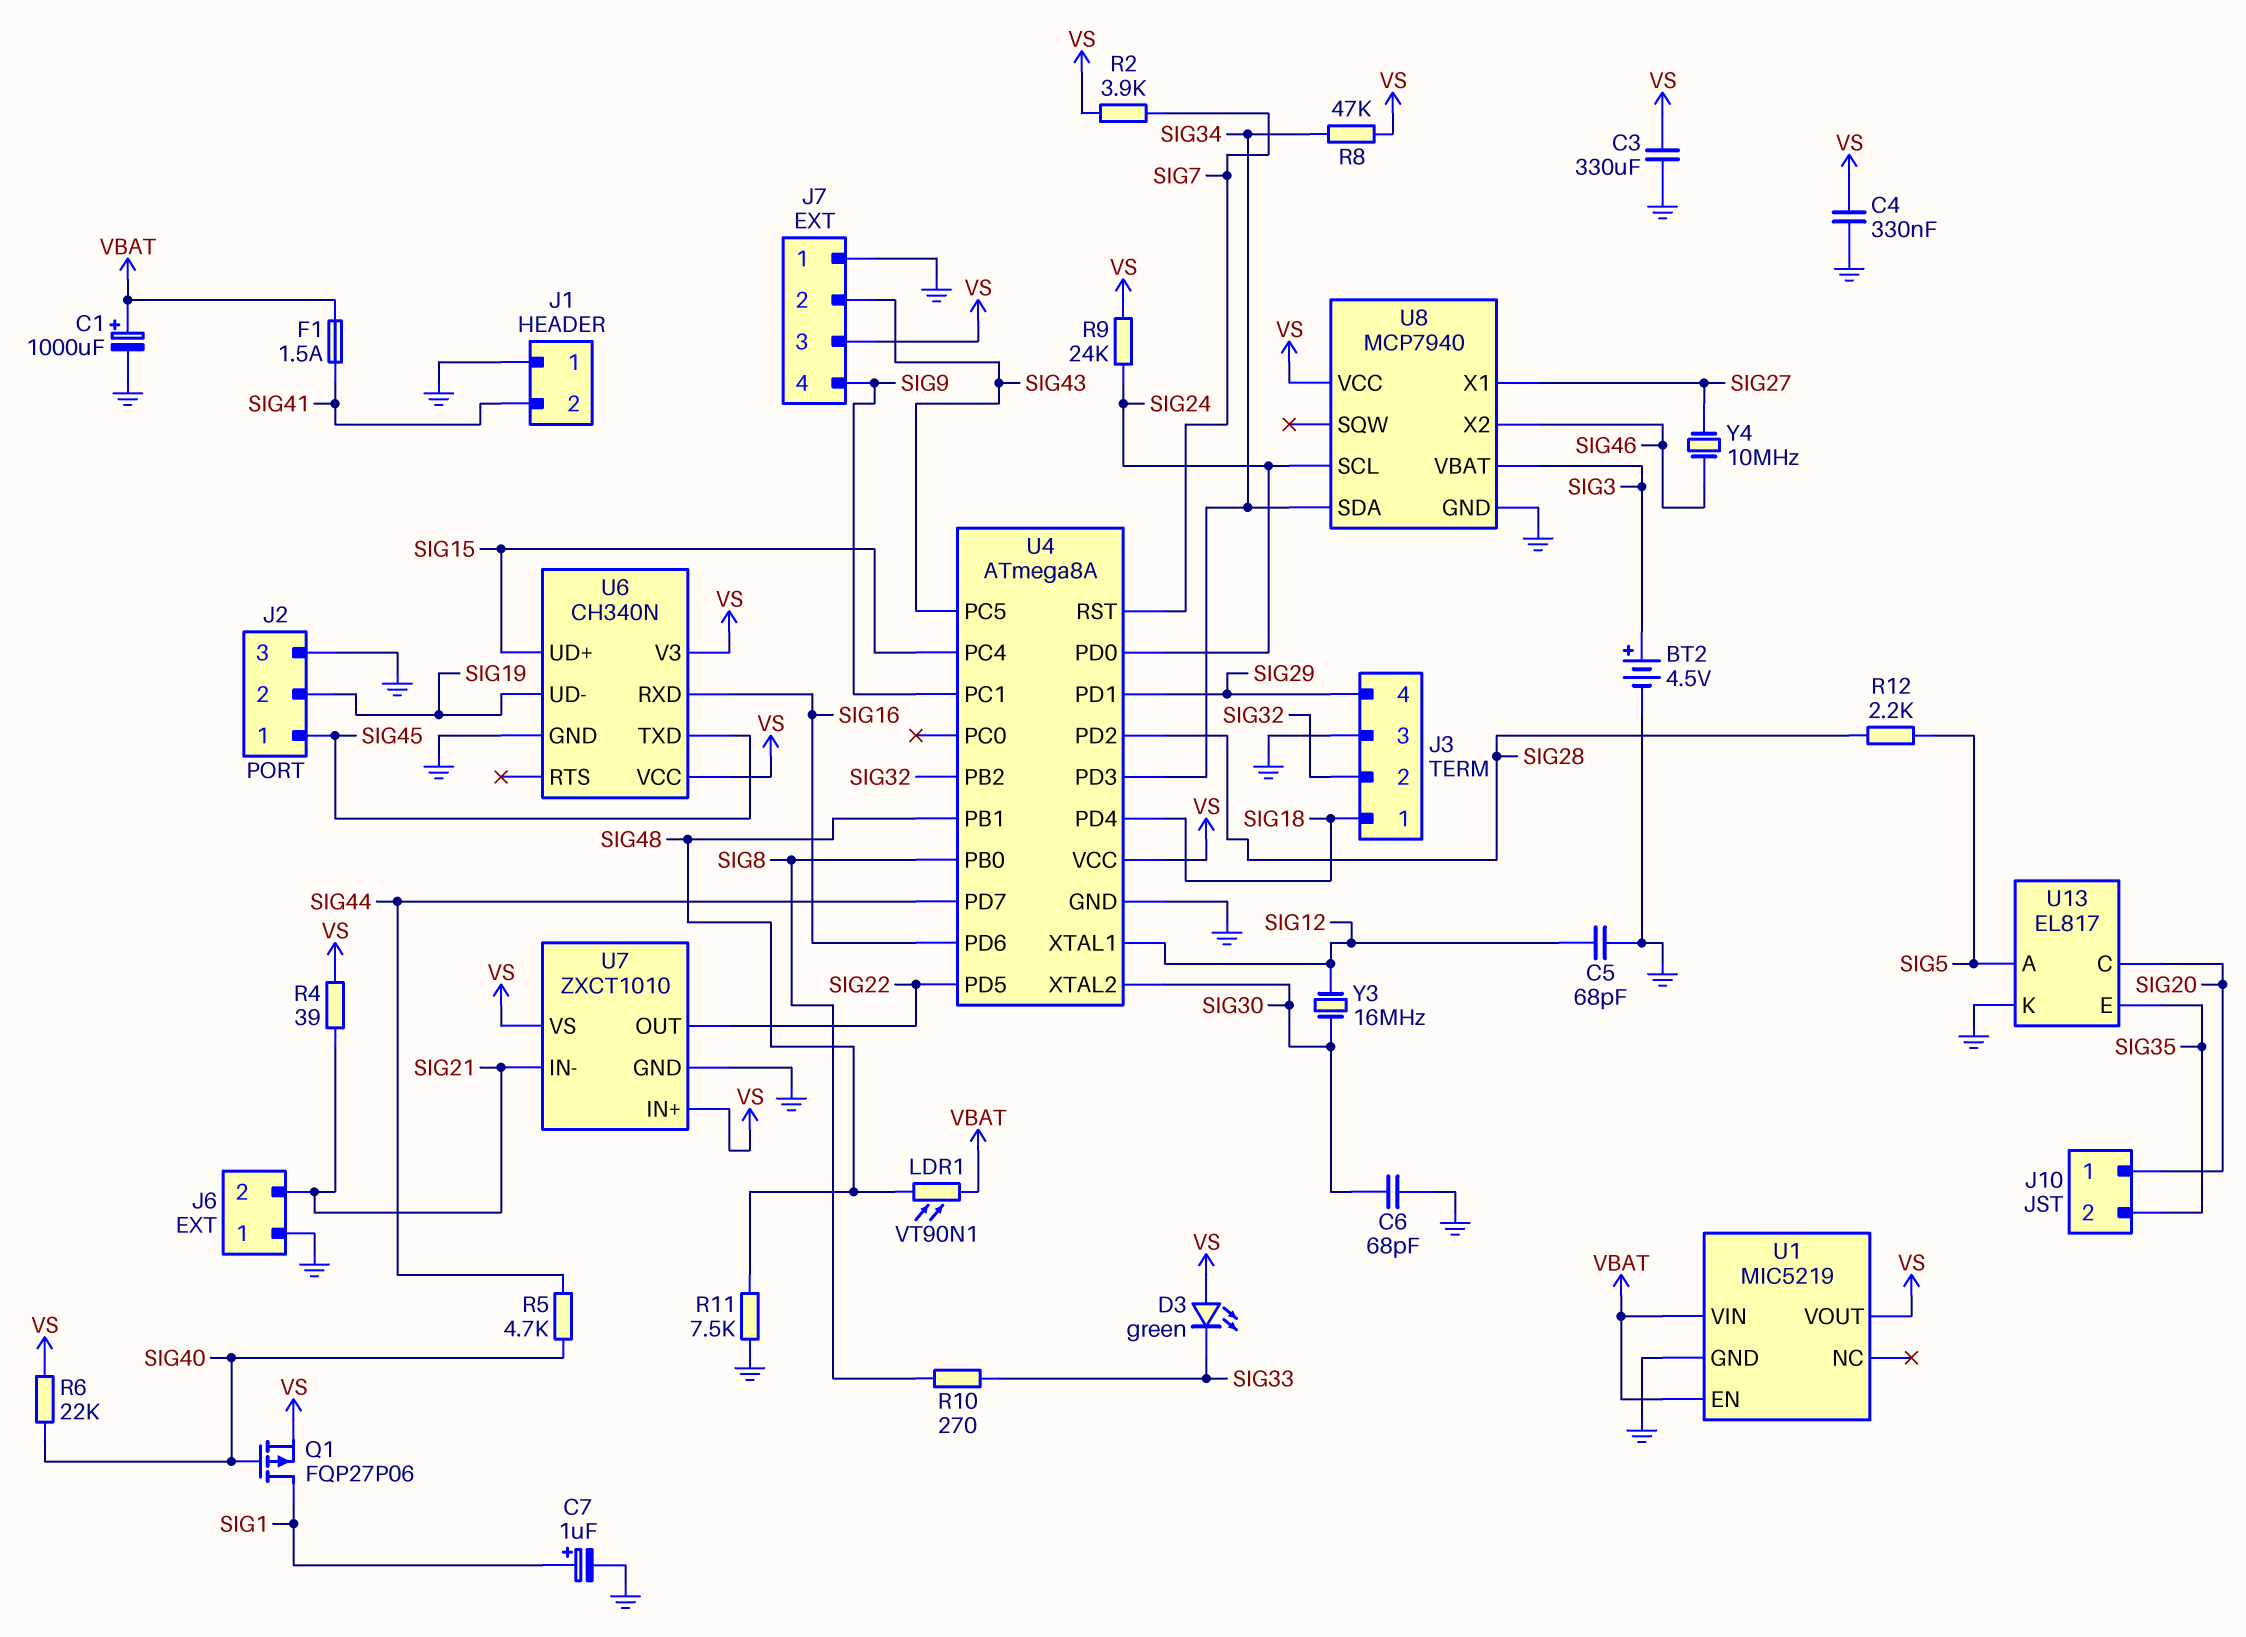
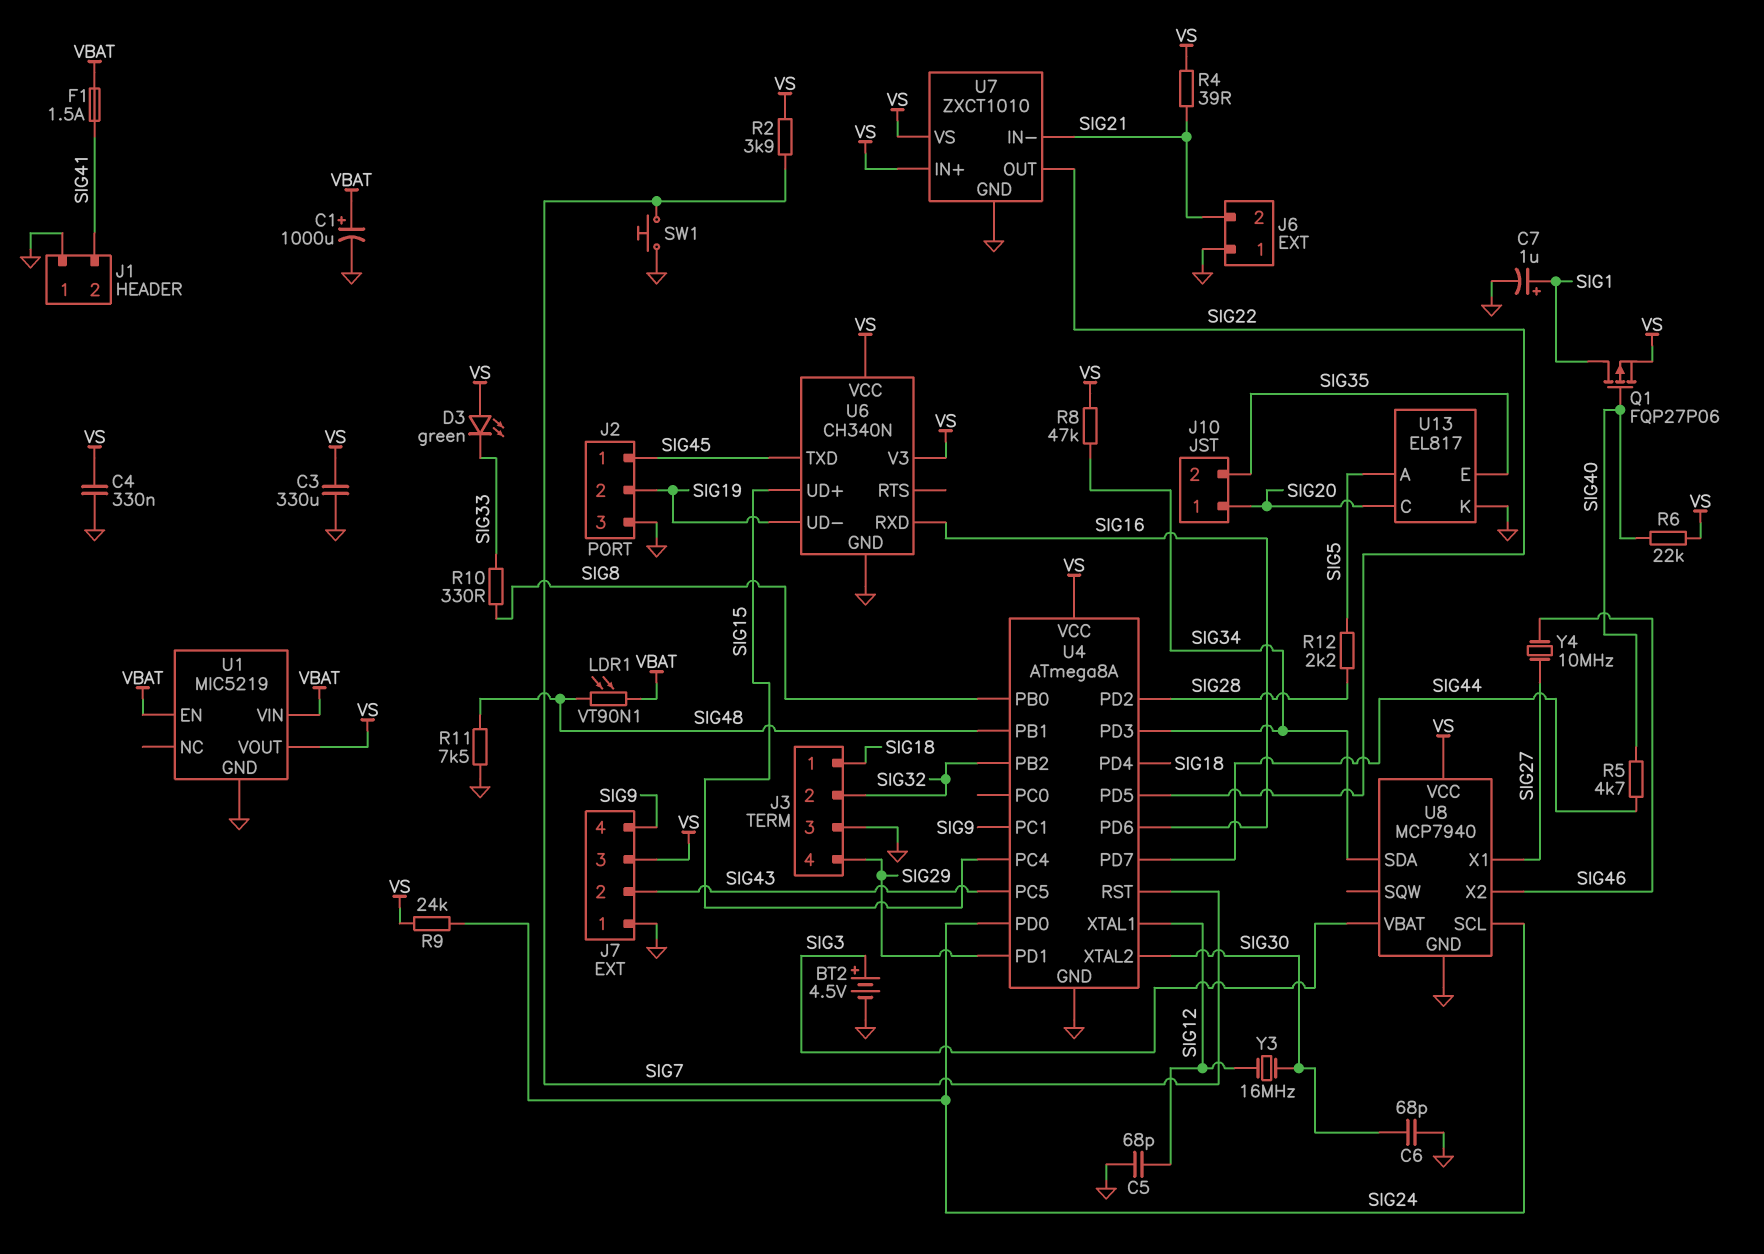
R10: 270 (SIG8, SIG33) -> 330 (SIG8, SIG33)
SW1: none -> button (GND, SIG7)

